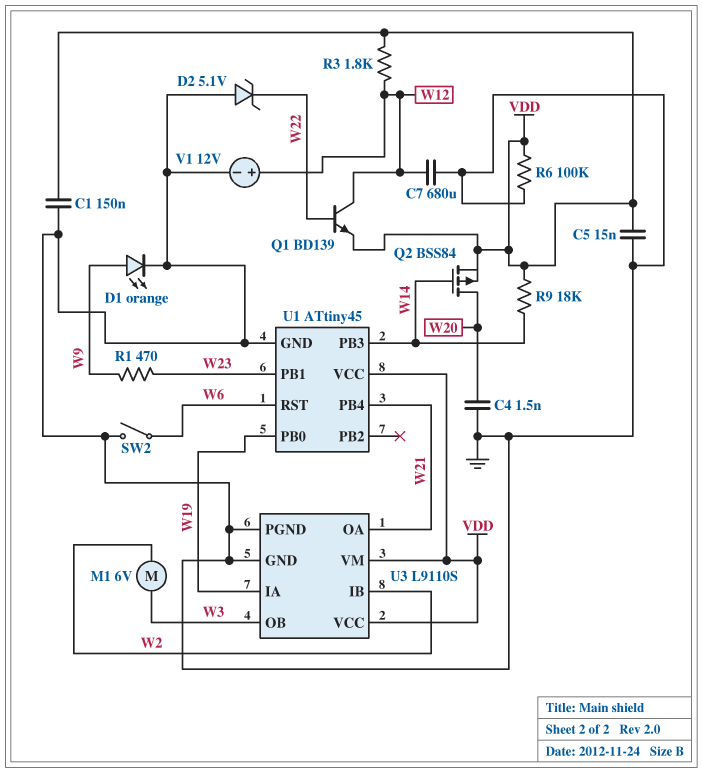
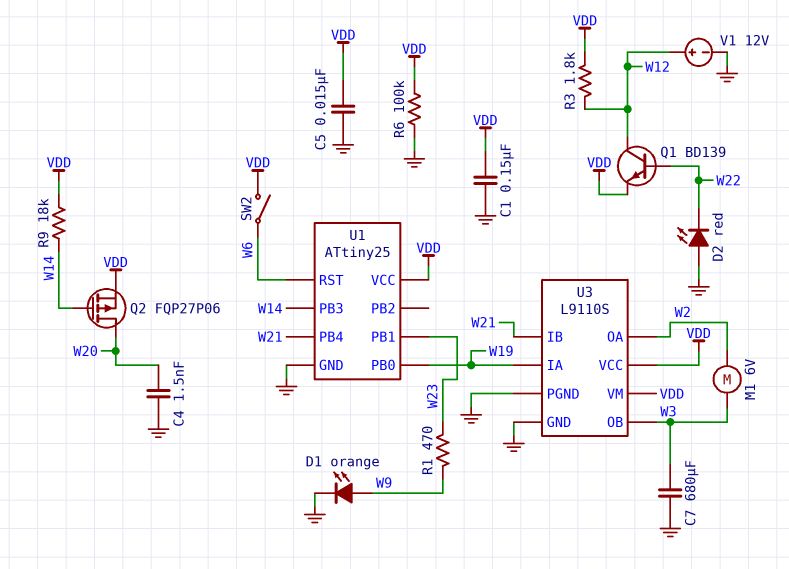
C7: 680uF (GND, W12) -> 680uF (GND, W3)
D2: zener 5.1V (A GND, K W22) -> LED red (A GND, K W22)
Q2: PMOS BSS84 (G W14, D W20, S VDD) -> PMOS FQP27P06 (G W14, D W20, S VDD)
SW2: switch (GND, W6) -> switch (VDD, W6)
U1: ATtiny45 -> ATtiny25
U3 pin IB: W2 -> W21
U3 pin OA: W21 -> W2

